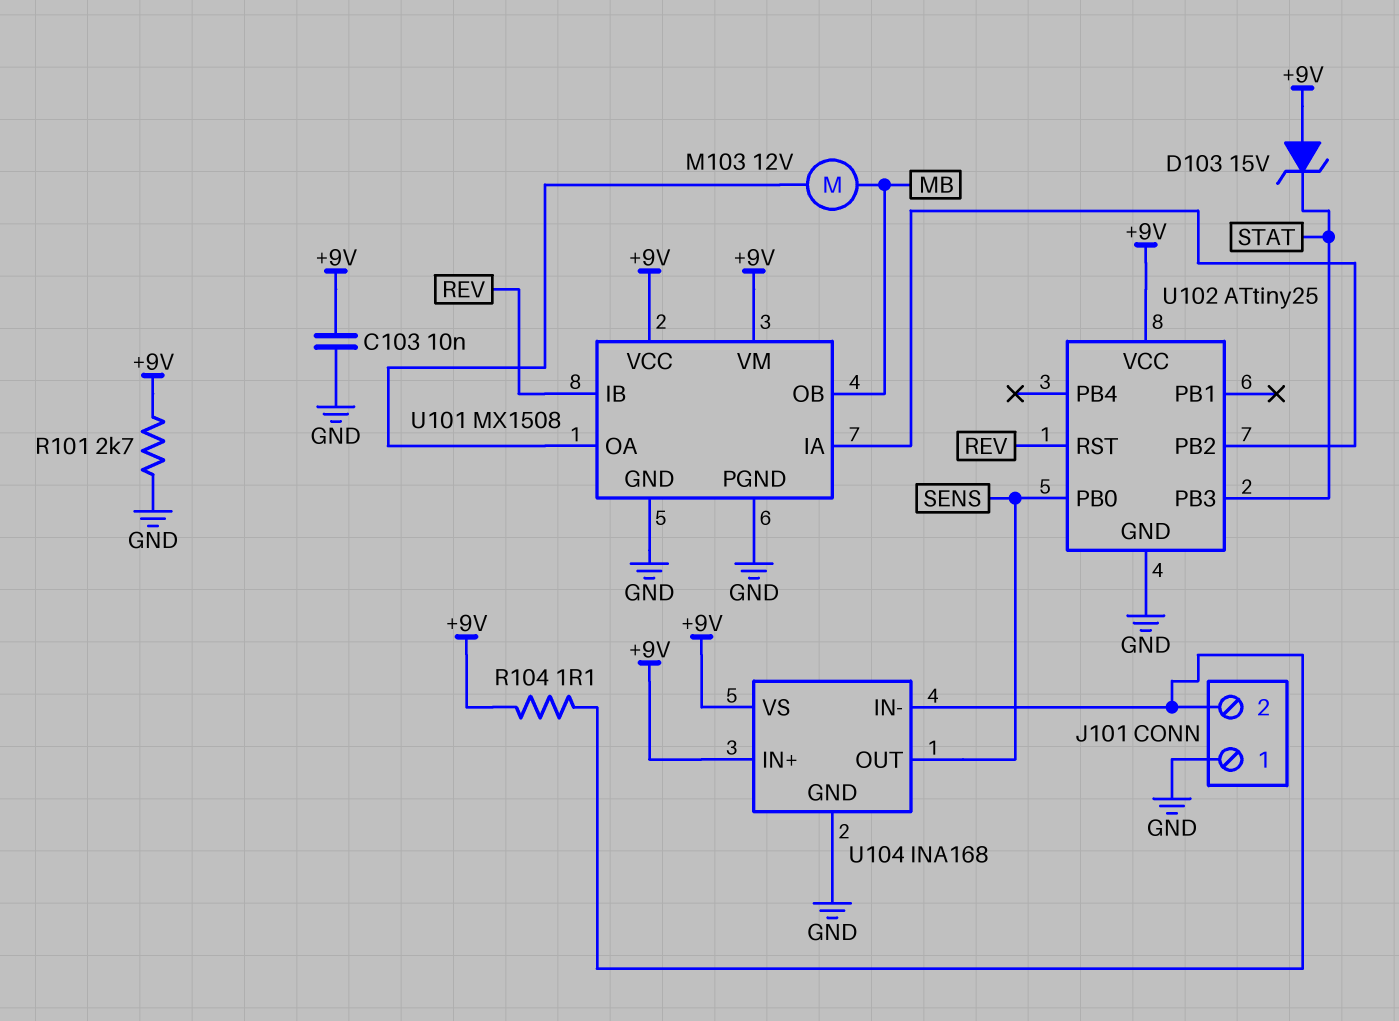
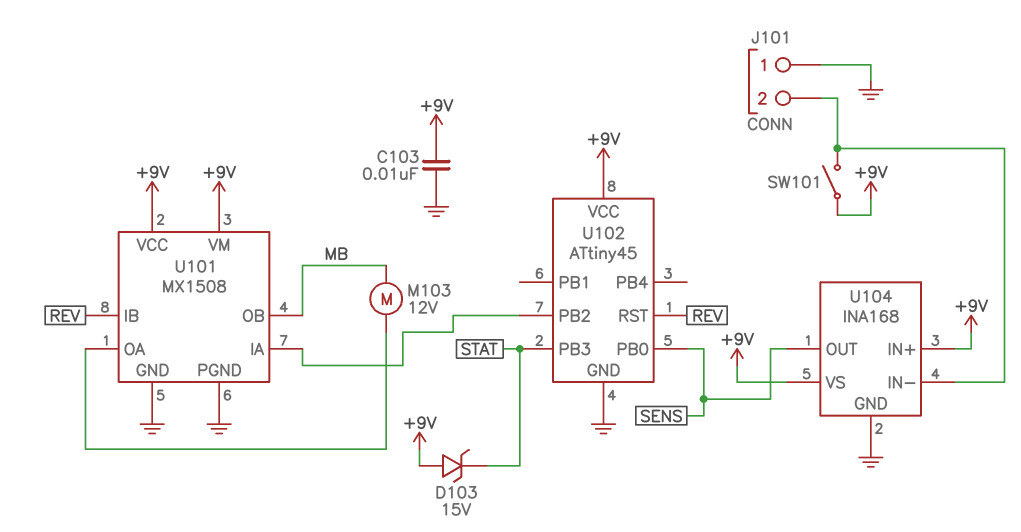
R101: 2.7k (+9V, GND) -> none
R104: 1.1 (+9V, J101/2) -> none
SW101: none -> switch (+9V, J101/2)
U102: ATtiny25 -> ATtiny45

